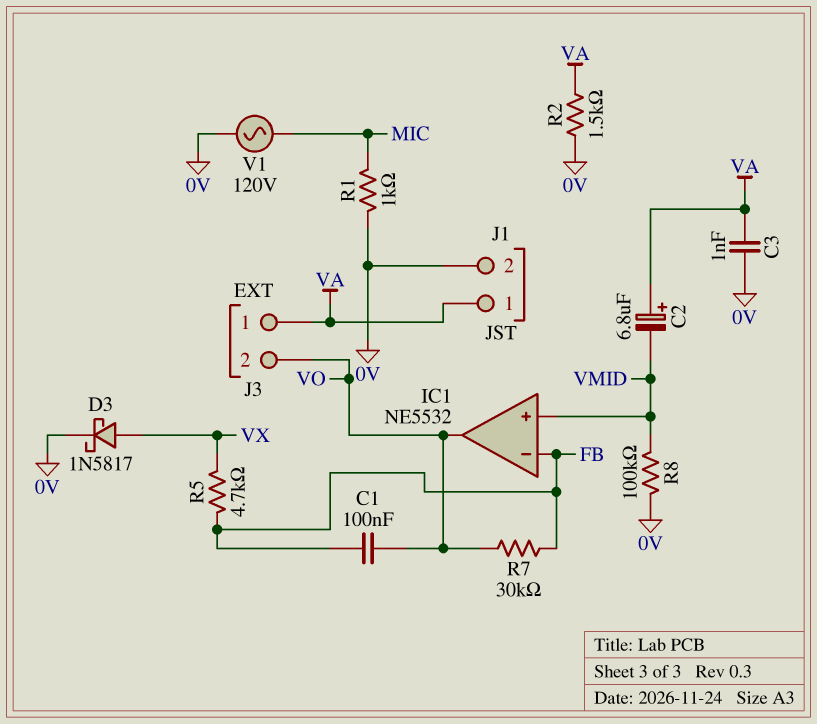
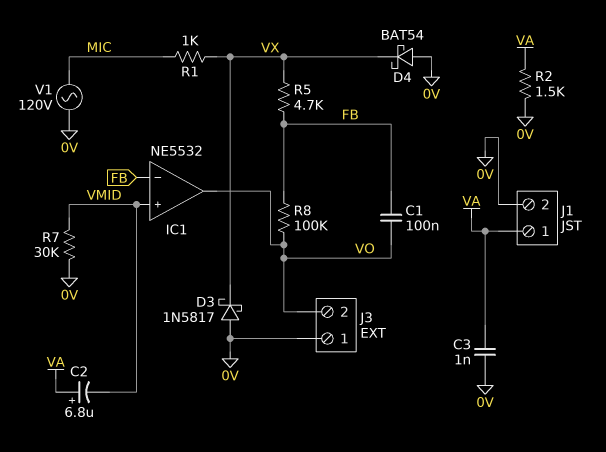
D3: schottky 1N5817 (A VX, K 0V) -> schottky 1N5817 (A 0V, K VX)
D4: none -> schottky BAT54 (A 0V, K VX)
J3 pin 1: VA -> 0V
R1: 1k (0V, MIC) -> 1k (MIC, VX)
R7: 30k (FB, VO) -> 30k (0V, VMID)
R8: 100k (0V, VMID) -> 100k (FB, VO)

